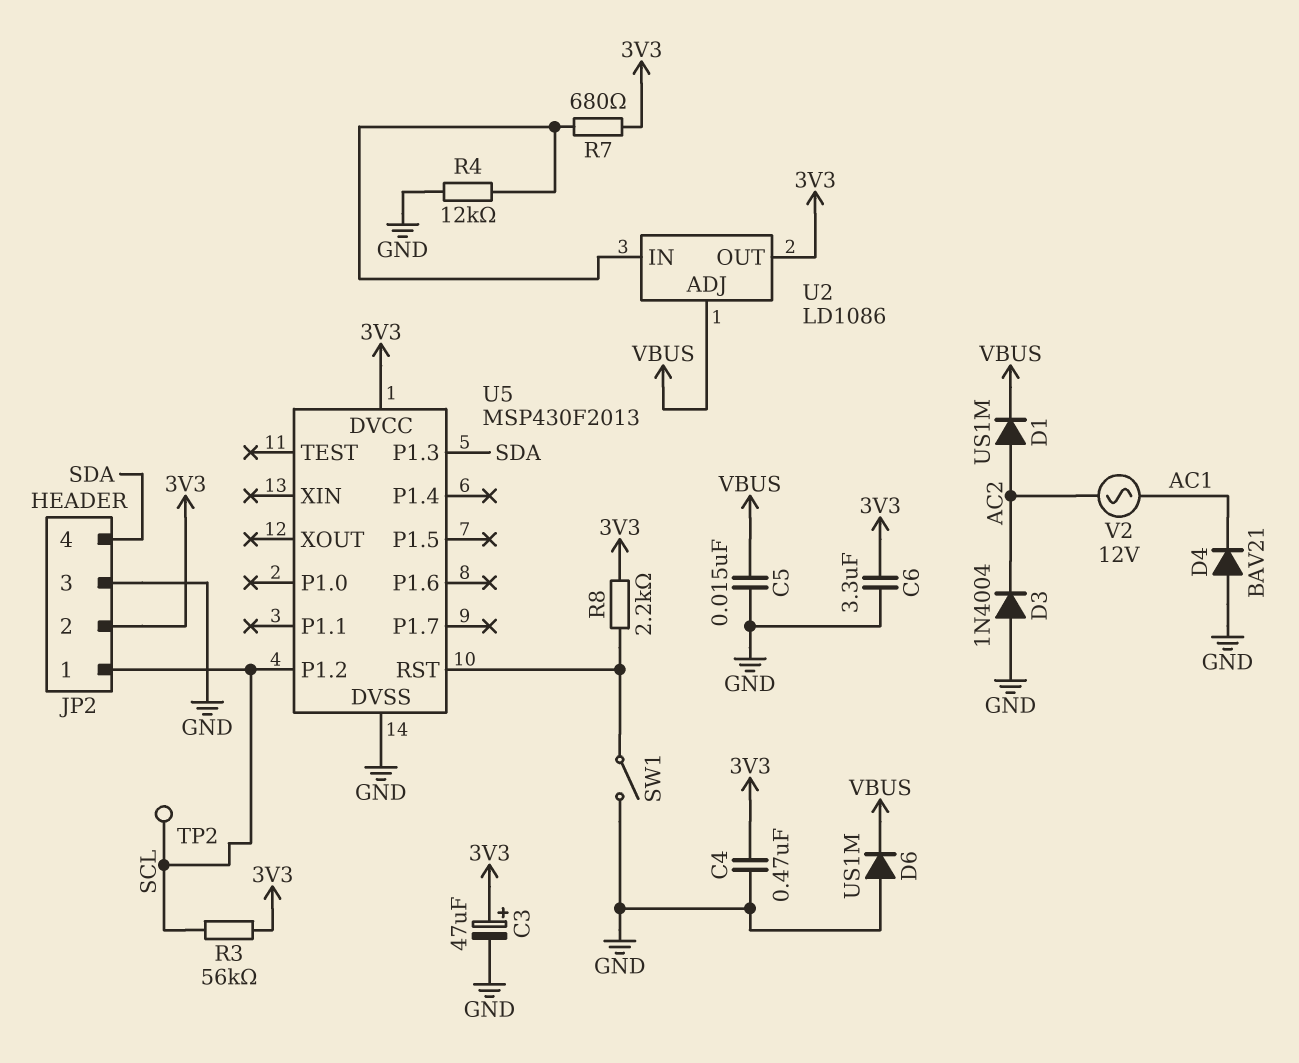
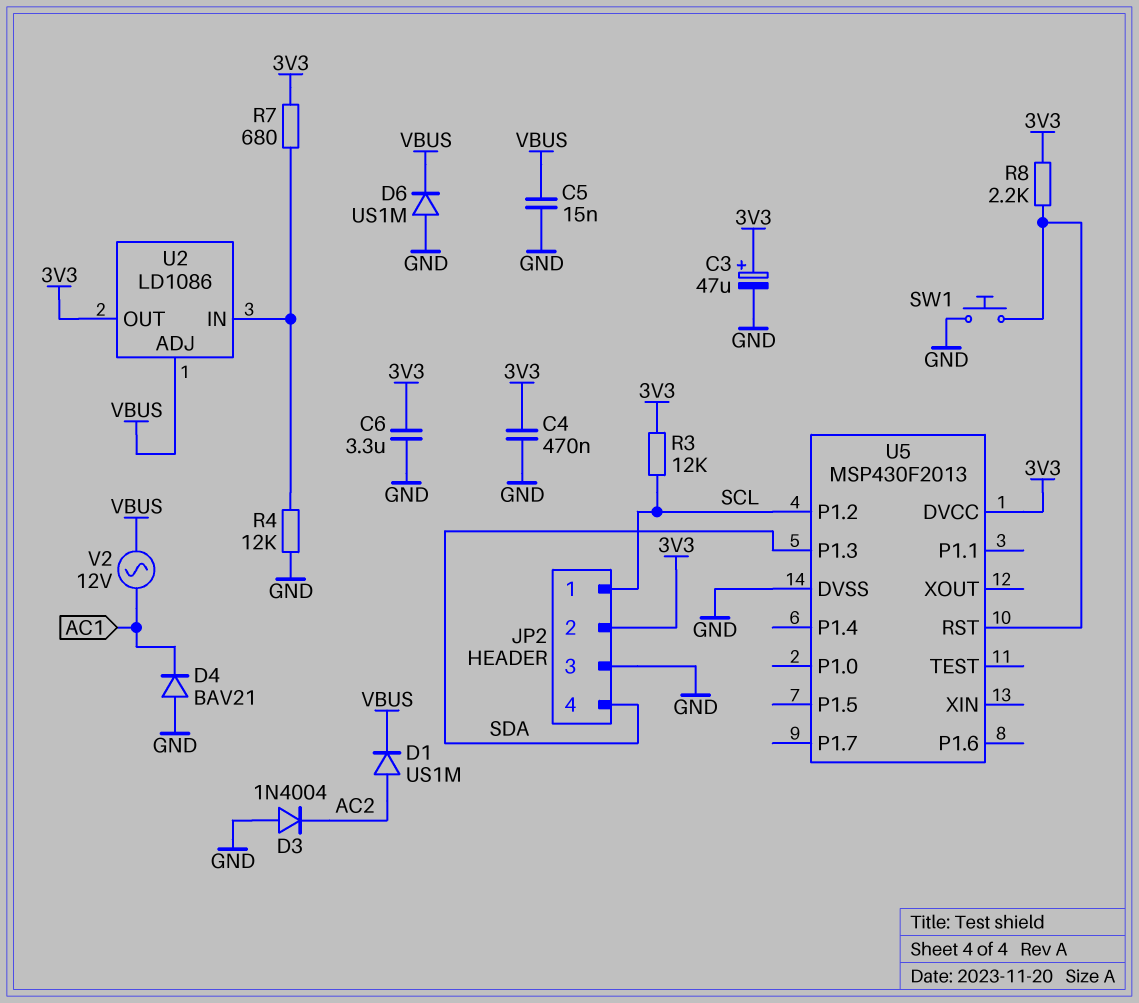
R3: 56k (3V3, SCL) -> 12k (3V3, SCL)
SW1: switch (GND, U5/RST) -> button (GND, U5/RST)
TP2: test point (SCL) -> none
V2: AC 12V (AC1, AC2) -> AC 12V (AC1, VBUS)

